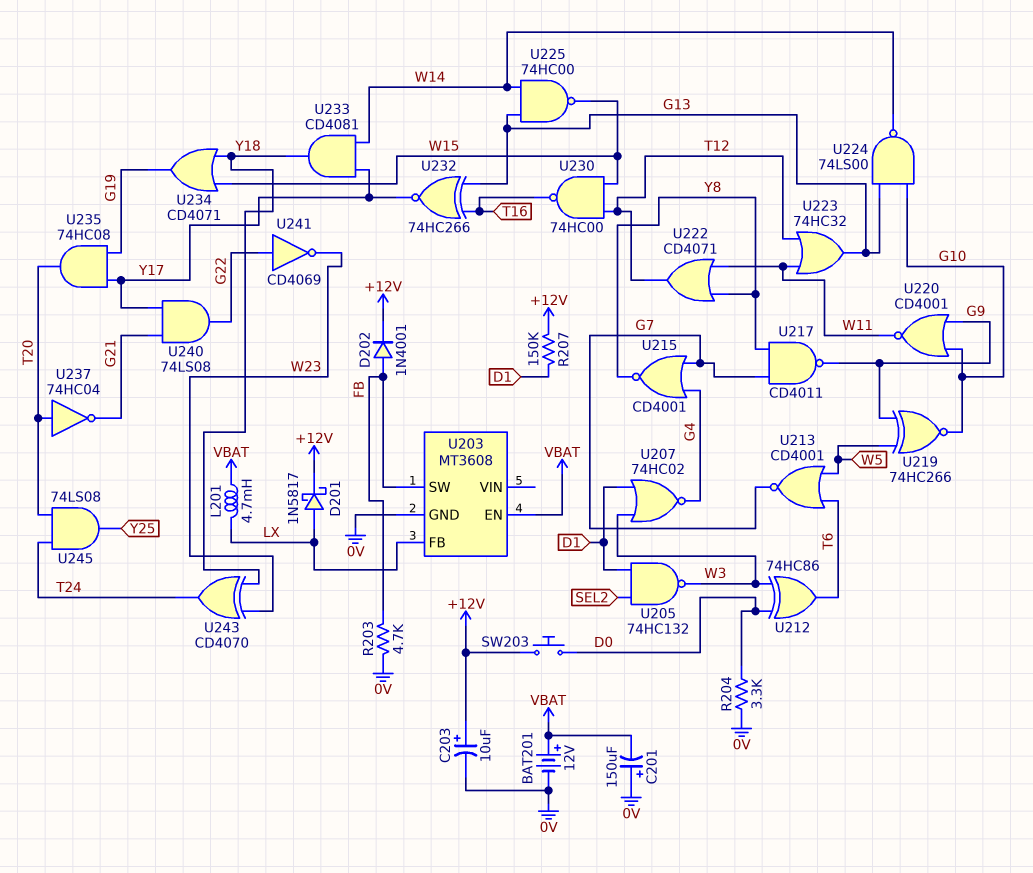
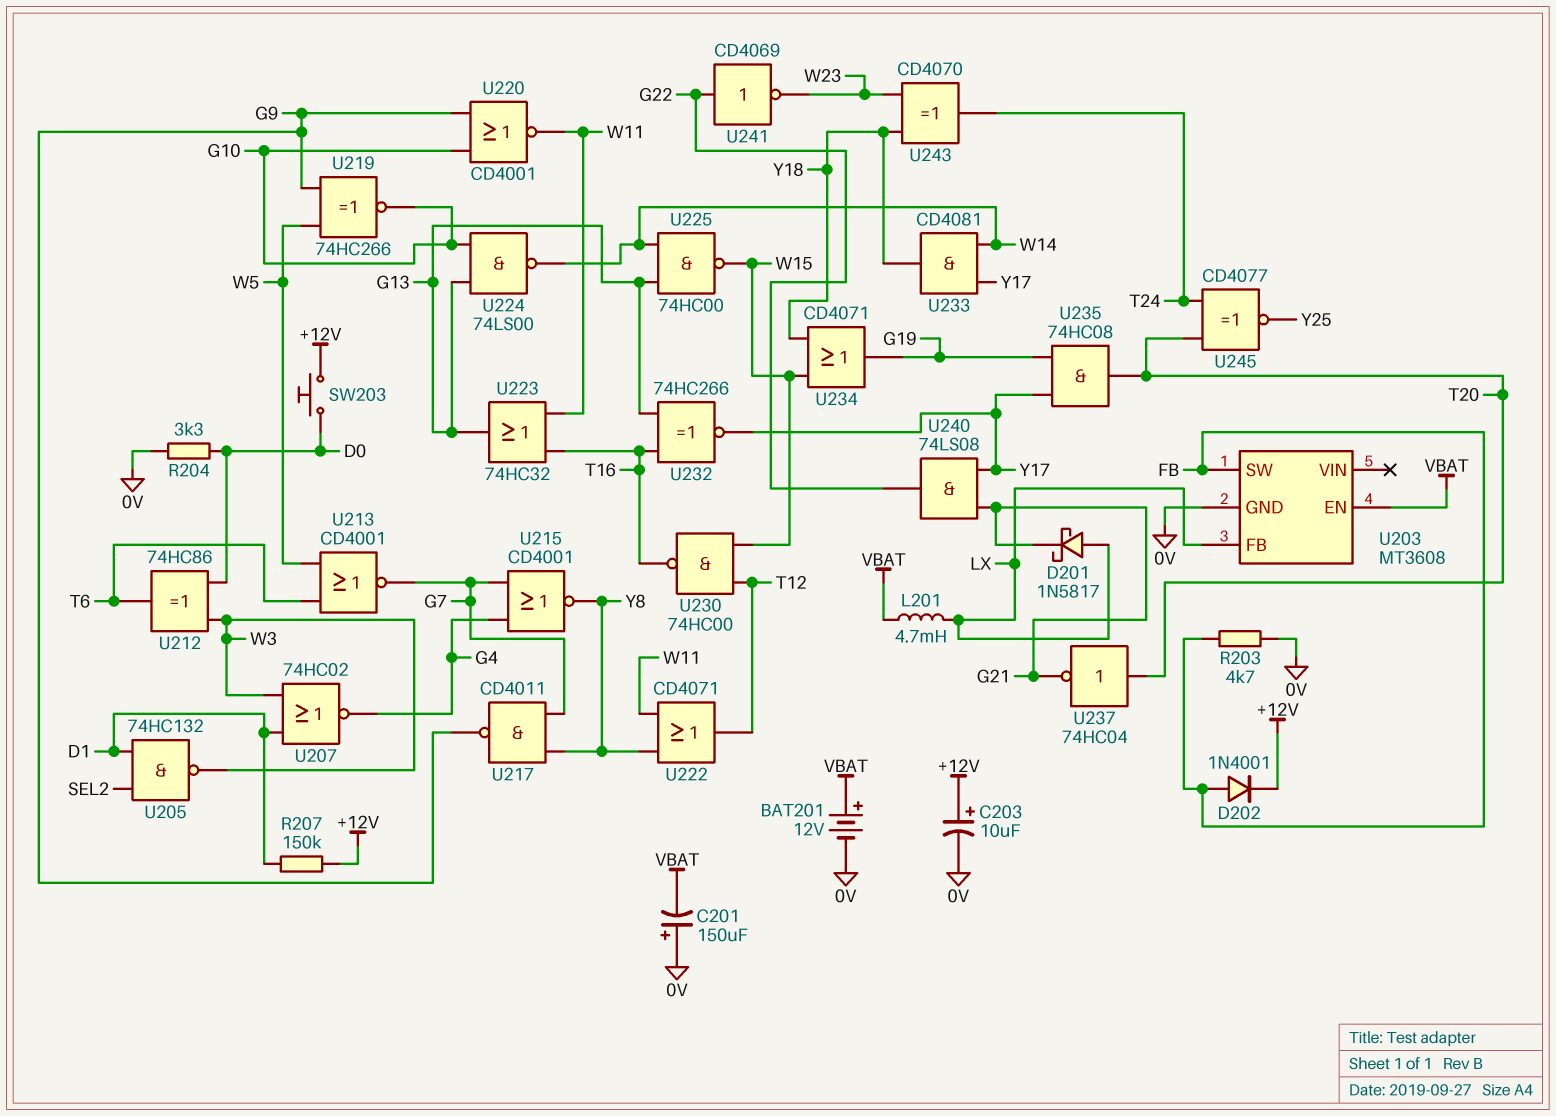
D201: schottky 1N5817 (A LX, K +12V) -> schottky 1N5817 (A LX, K G21)
U223: OR 74HC32 (in T12, in W11, out G13) -> OR 74HC32 (in T16, in W11, out G13)
U245: AND 74LS08 (in T20, in T24, out Y25) -> XNOR CD4077 (in T20, in T24, out Y25)

